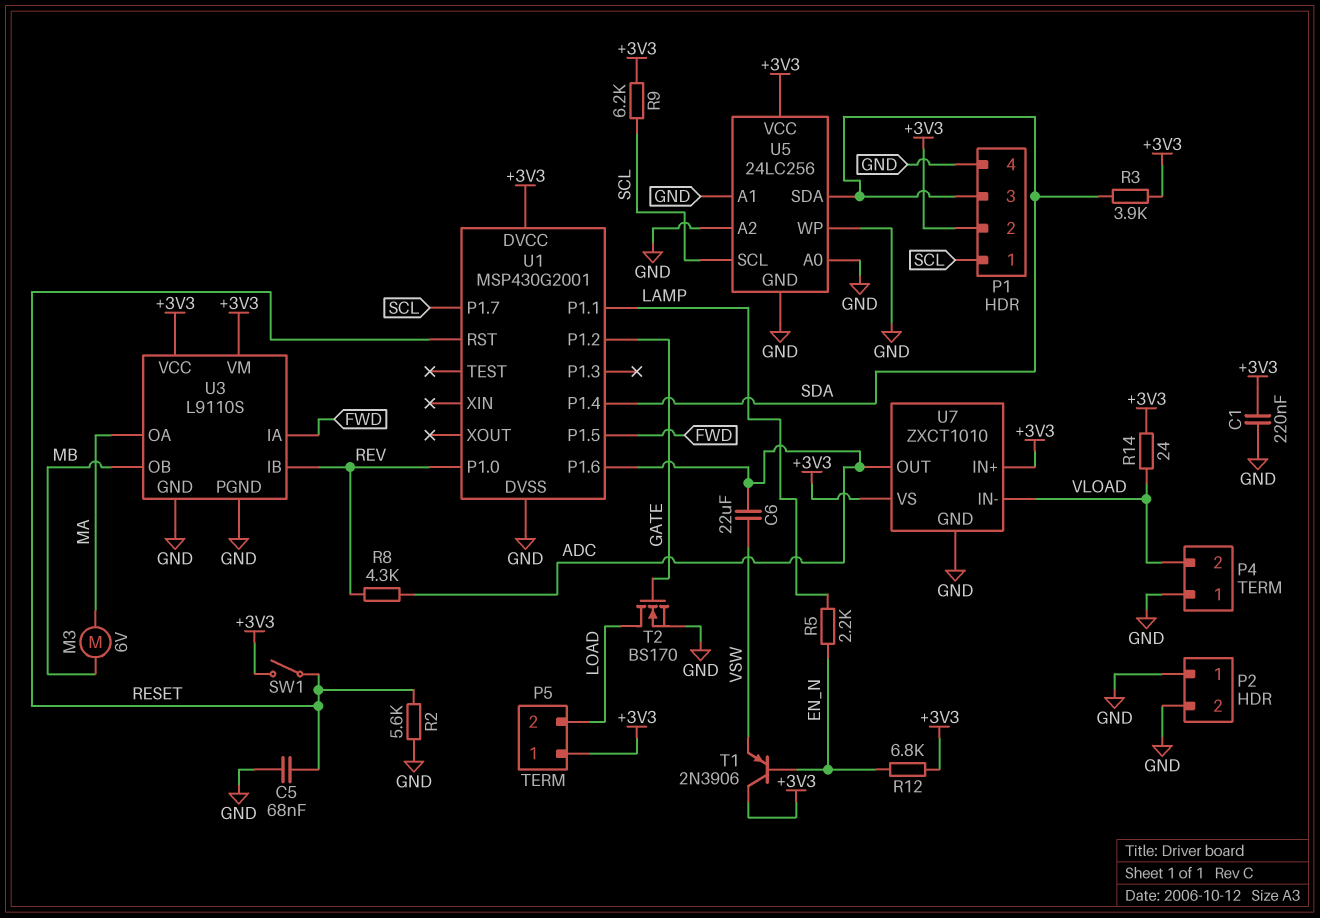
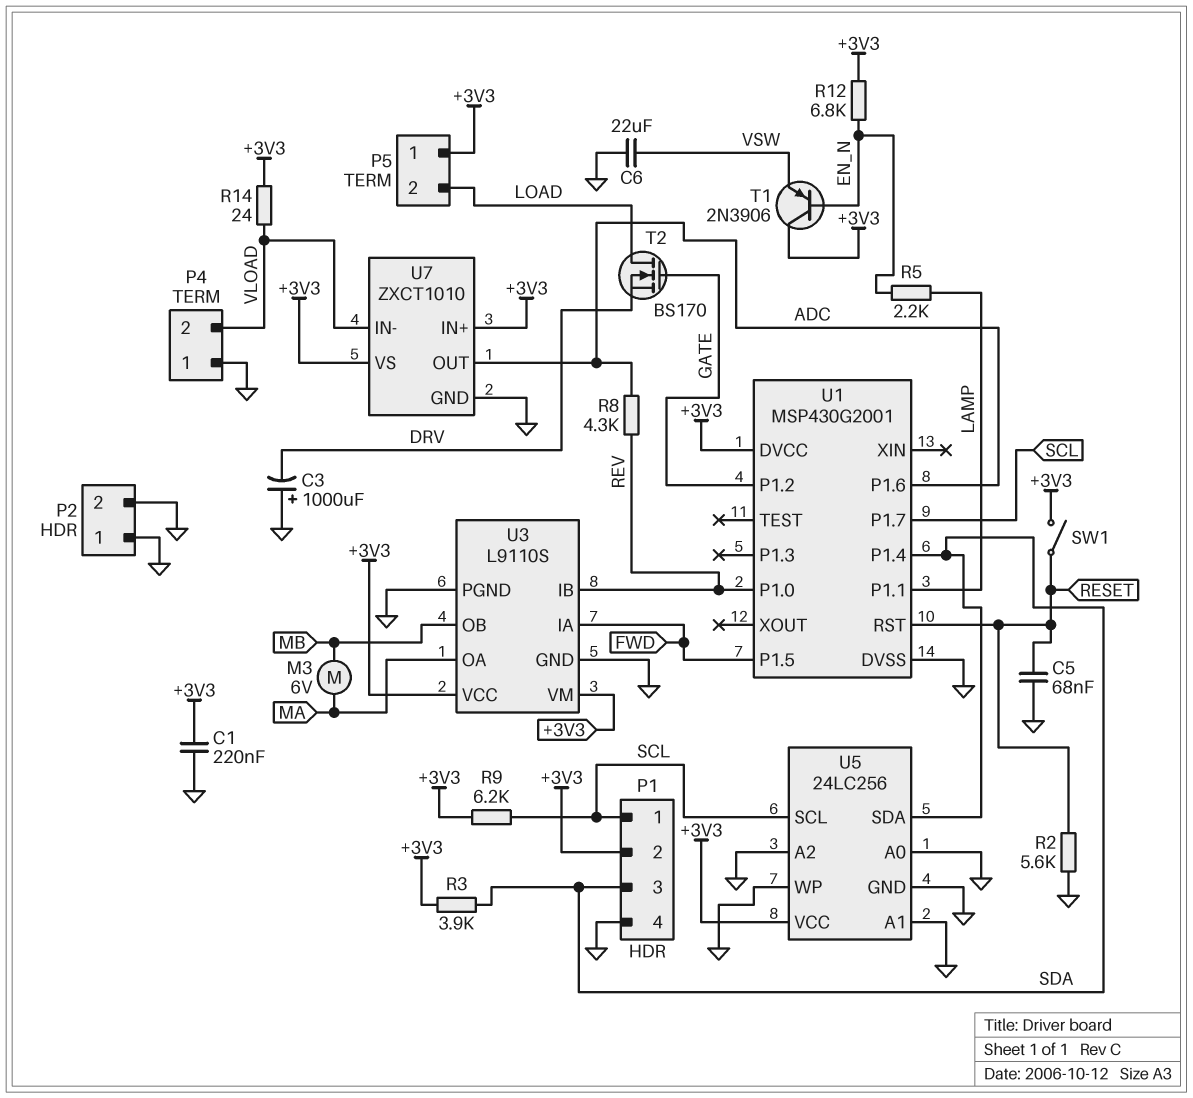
C3: none -> 1000uF (plus GND, minus DRV)
C6: 22uF (ADC, VSW) -> 22uF (GND, VSW)
T2: NMOS BS170 (G GATE, D LOAD, S GND) -> NMOS BS170 (G GATE, D LOAD, S DRV)

